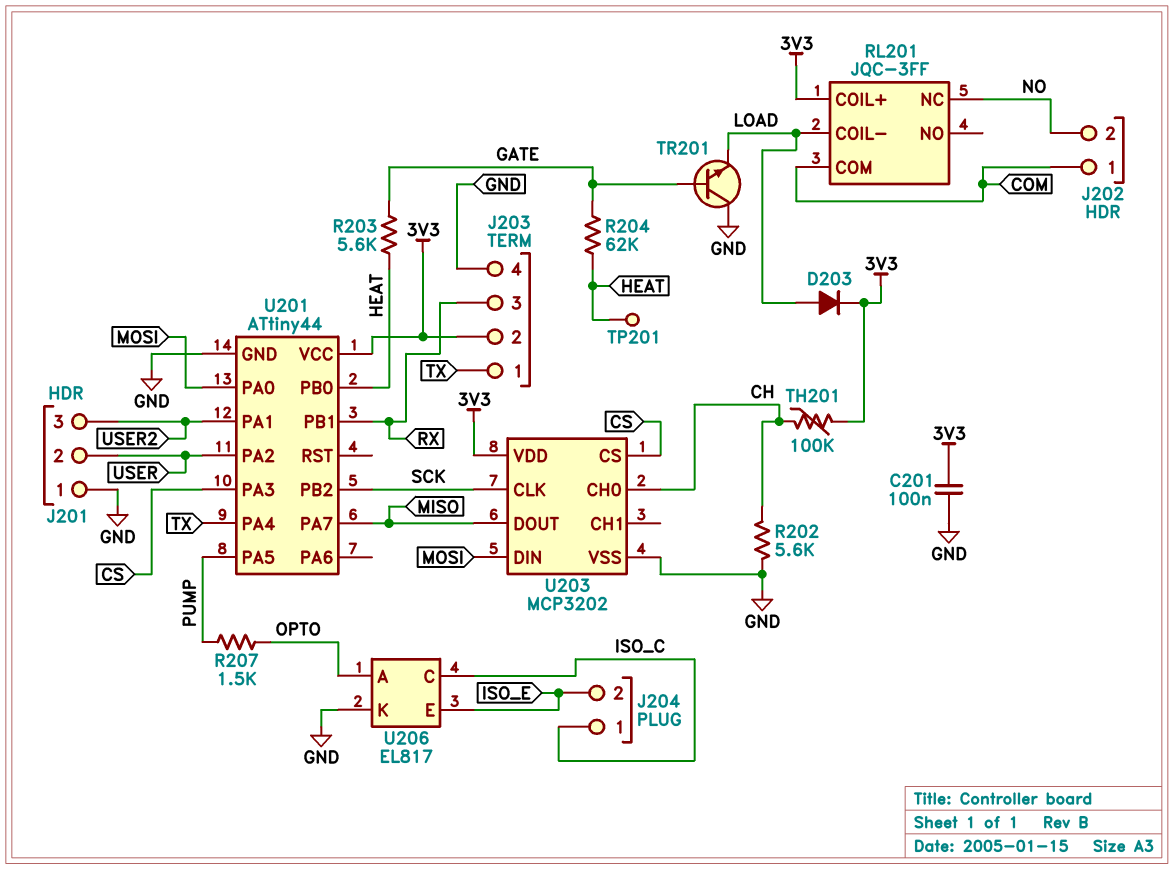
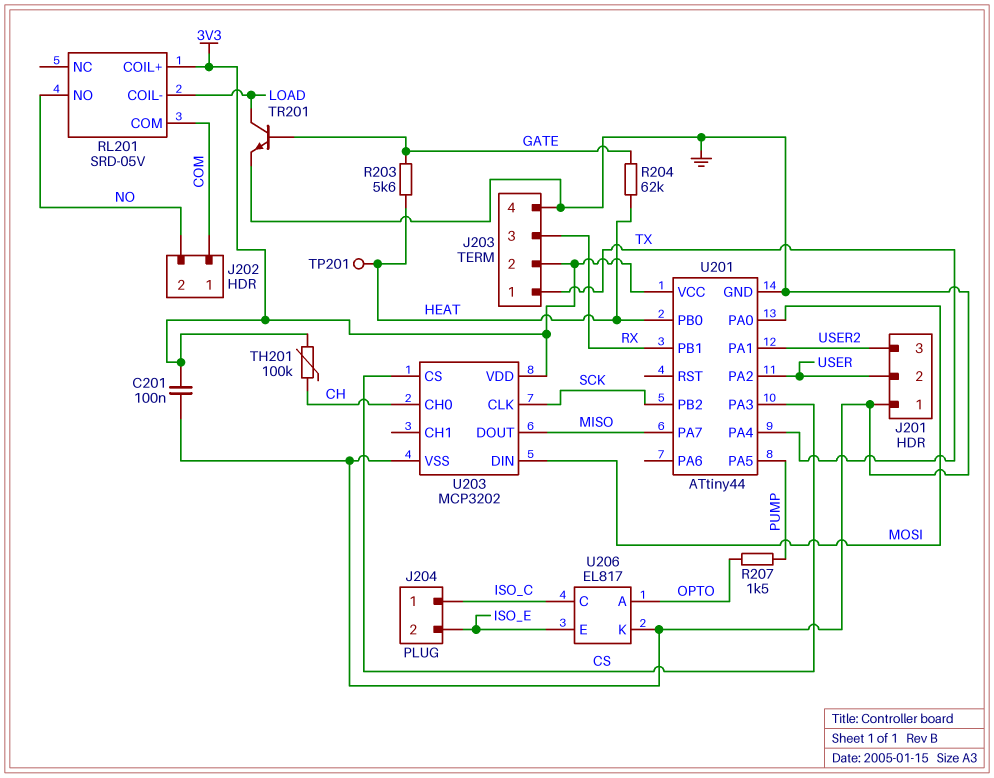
D203: diode (A LOAD, K 3V3) -> none
R202: 5.6k (CH, GND) -> none
RL201: JQC-3FF -> SRD-05V
RL201 pin NC: NO -> none
RL201 pin NO: none -> NO
TR201: NPN (B GATE, C GND, E LOAD) -> NPN (B GATE, C LOAD, E GND)

